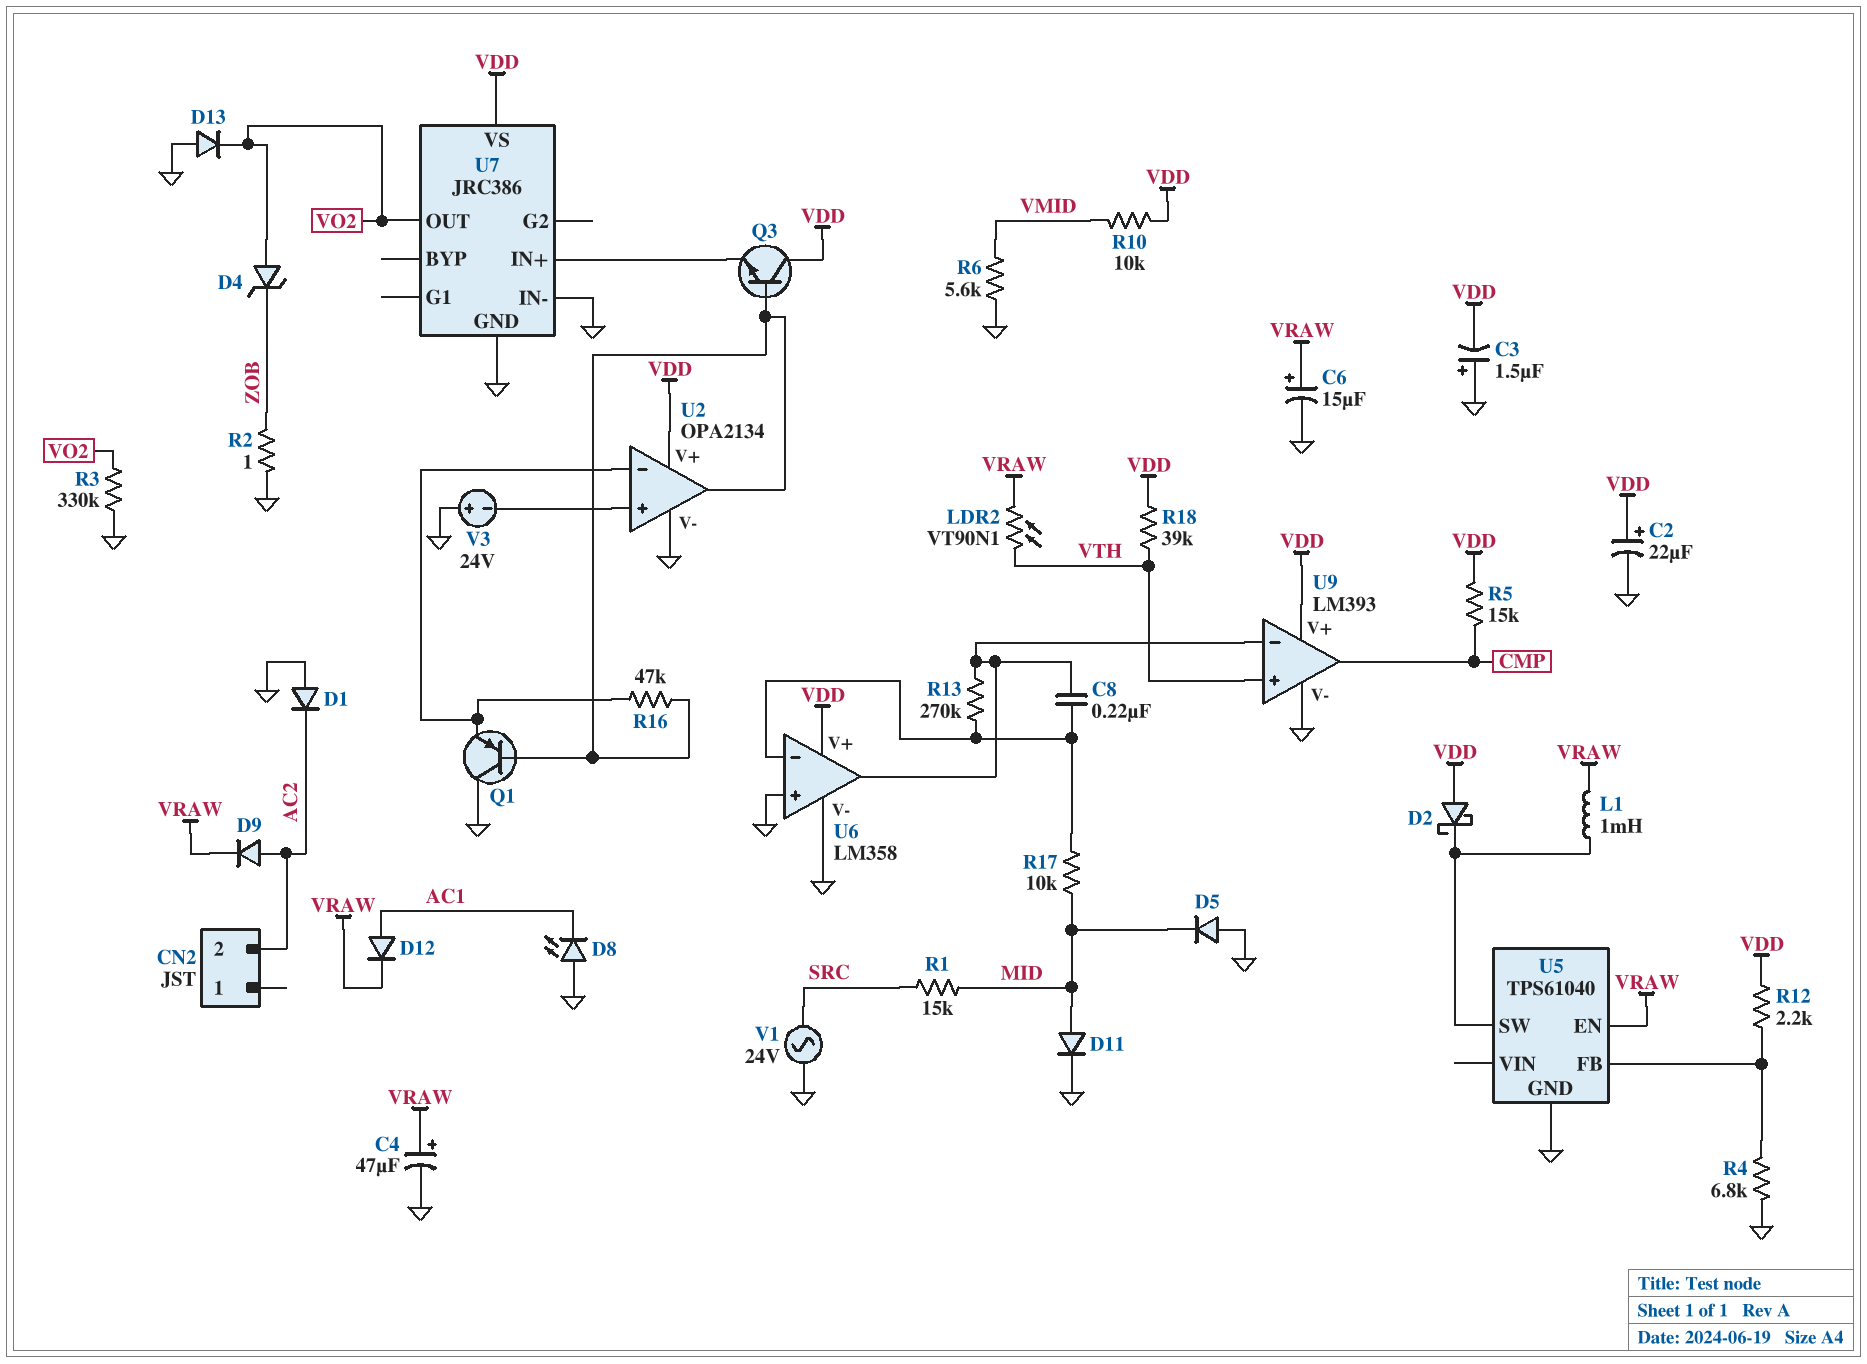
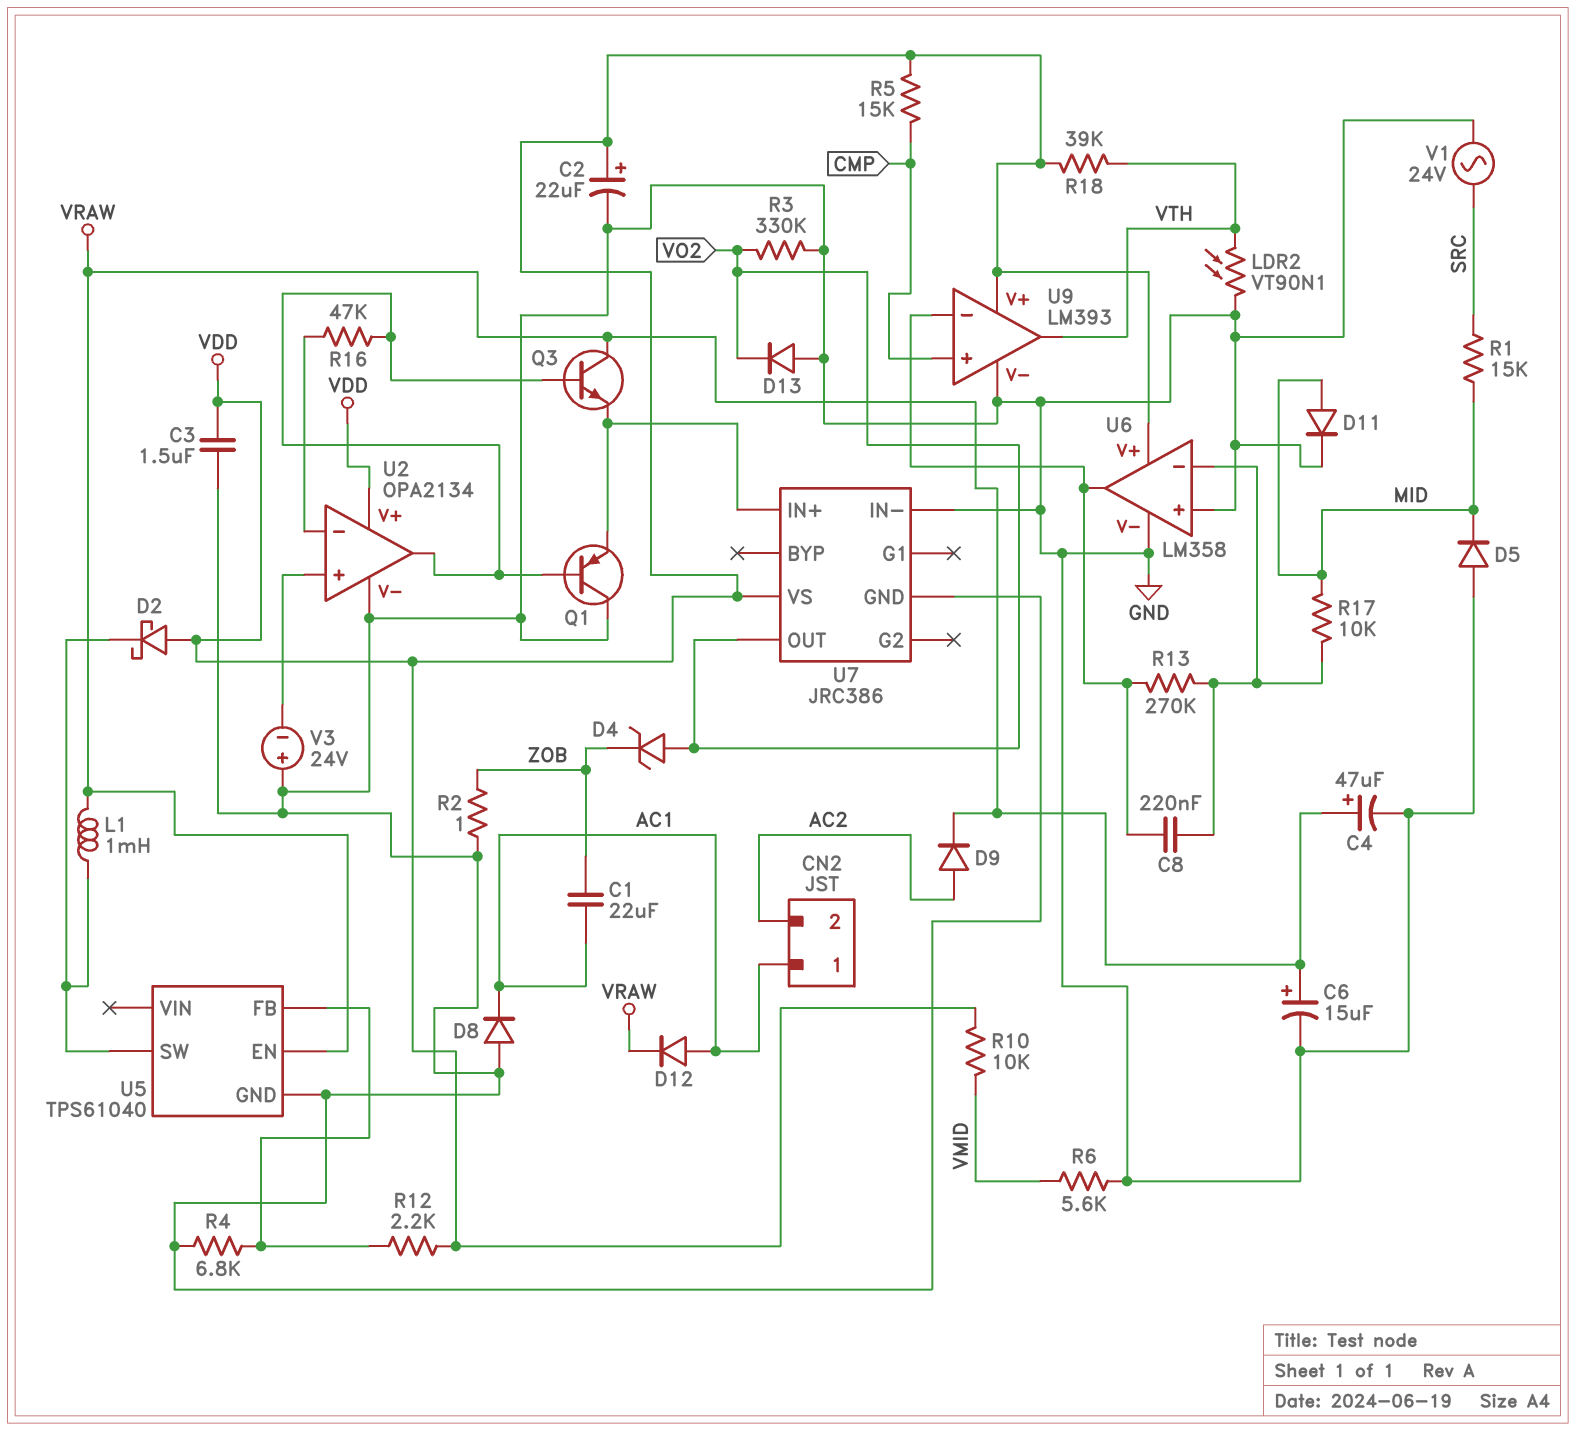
C1: none -> 22uF (AC1, ZOB)
C3: 1.5uF (plus GND, minus VDD) -> 1.5uF (GND, VDD)
CN2 pin 1: none -> AC1
D1: diode (A GND, K AC2) -> none
D8: LED (A GND, K AC1) -> diode (A GND, K AC1)
LDR2: VT90N1 (VRAW, VTH) -> VT90N1 (GND, VTH)
Q1: PNP (B U2/out, C GND, E U2/in-) -> PNP (B U2/out, C GND, E U7/IN+)
Q3: NPN (B U2/out, C VDD, E U7/IN+) -> NPN (B U2/out, C VRAW, E U7/IN+)
U9 pin in+: VTH -> CMP
U9 pin out: CMP -> VTH

